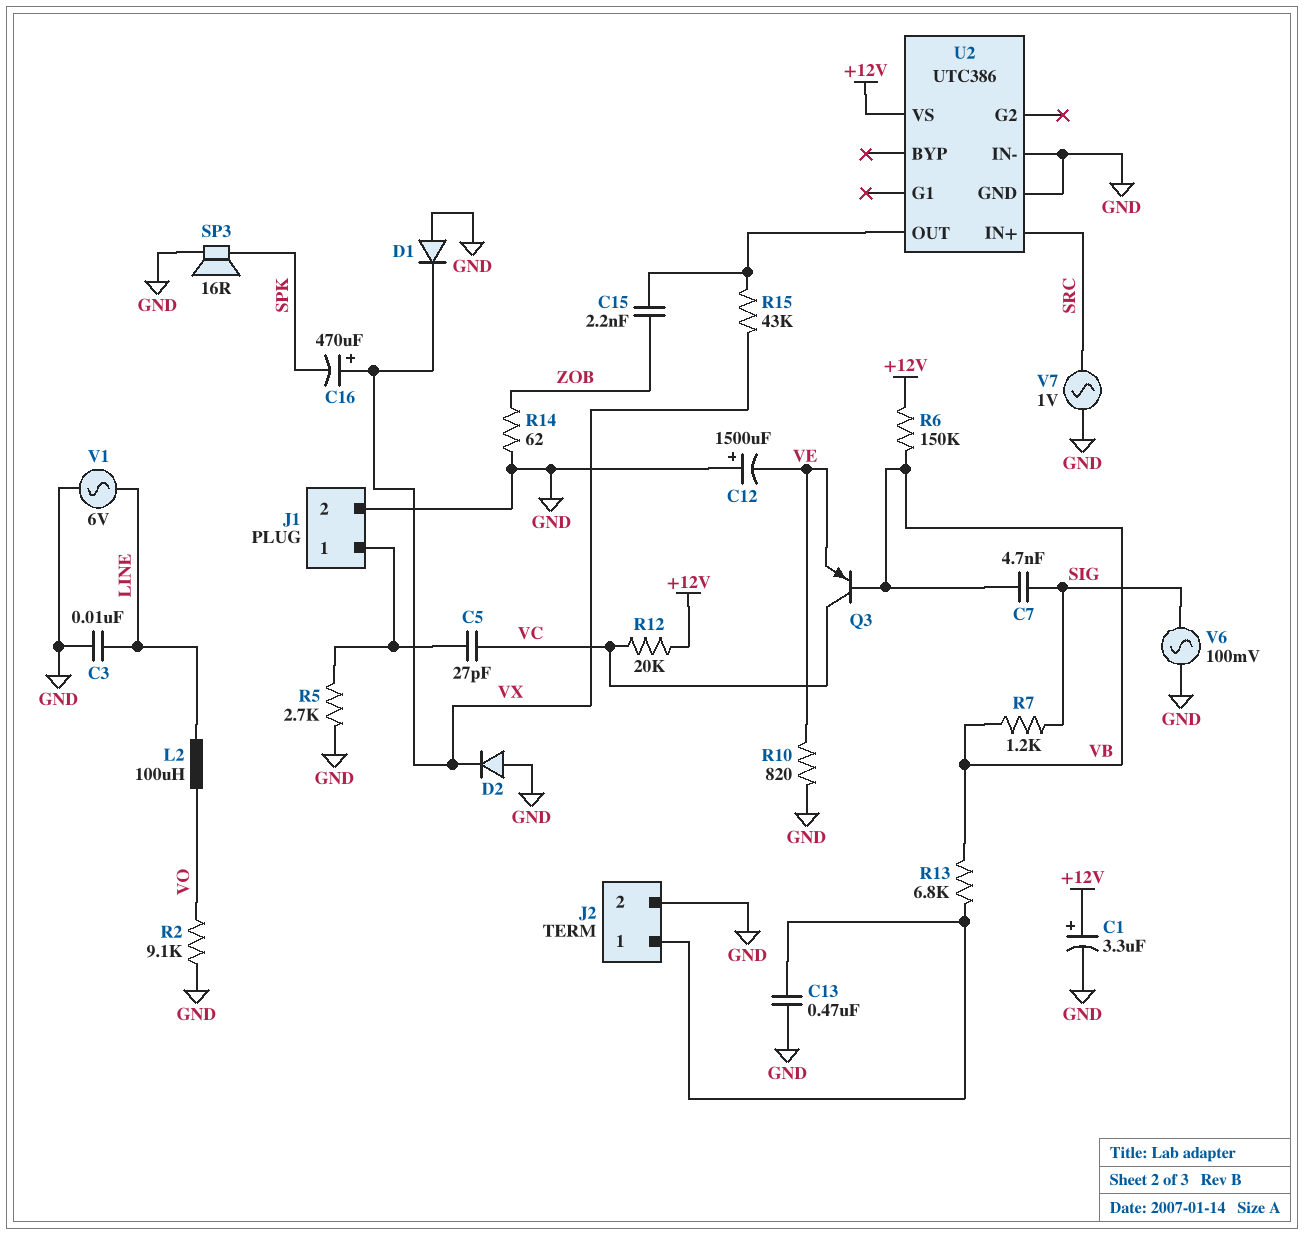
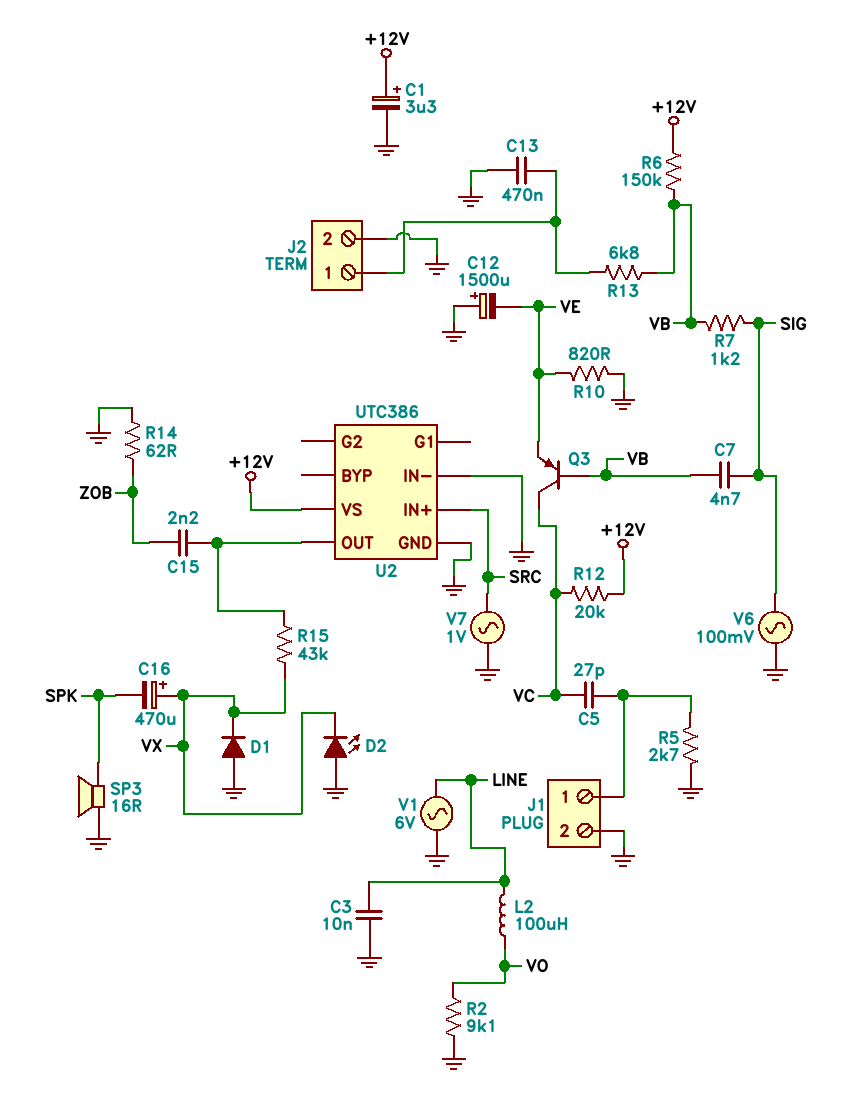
D2: diode (A GND, K VX) -> LED (A GND, K VX)

